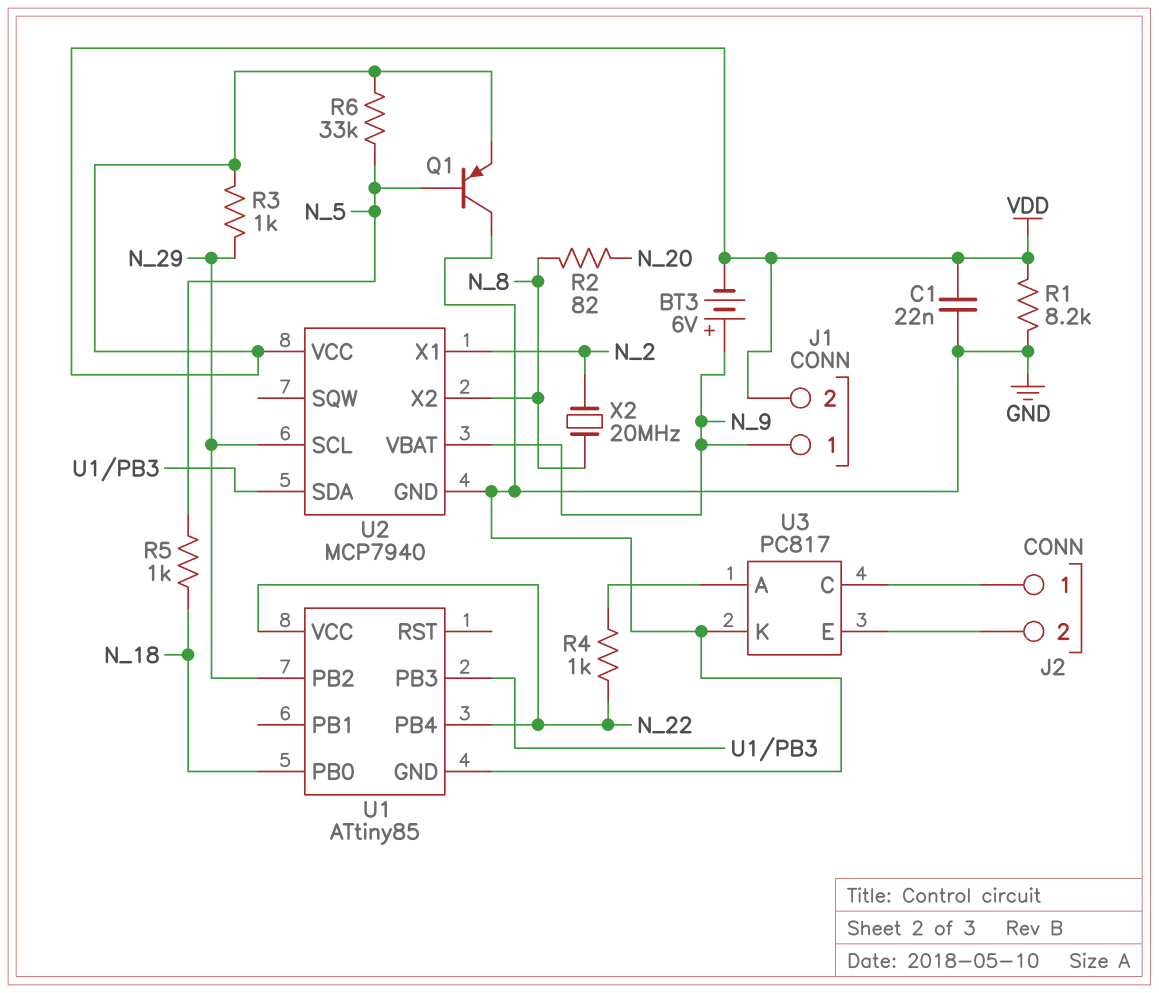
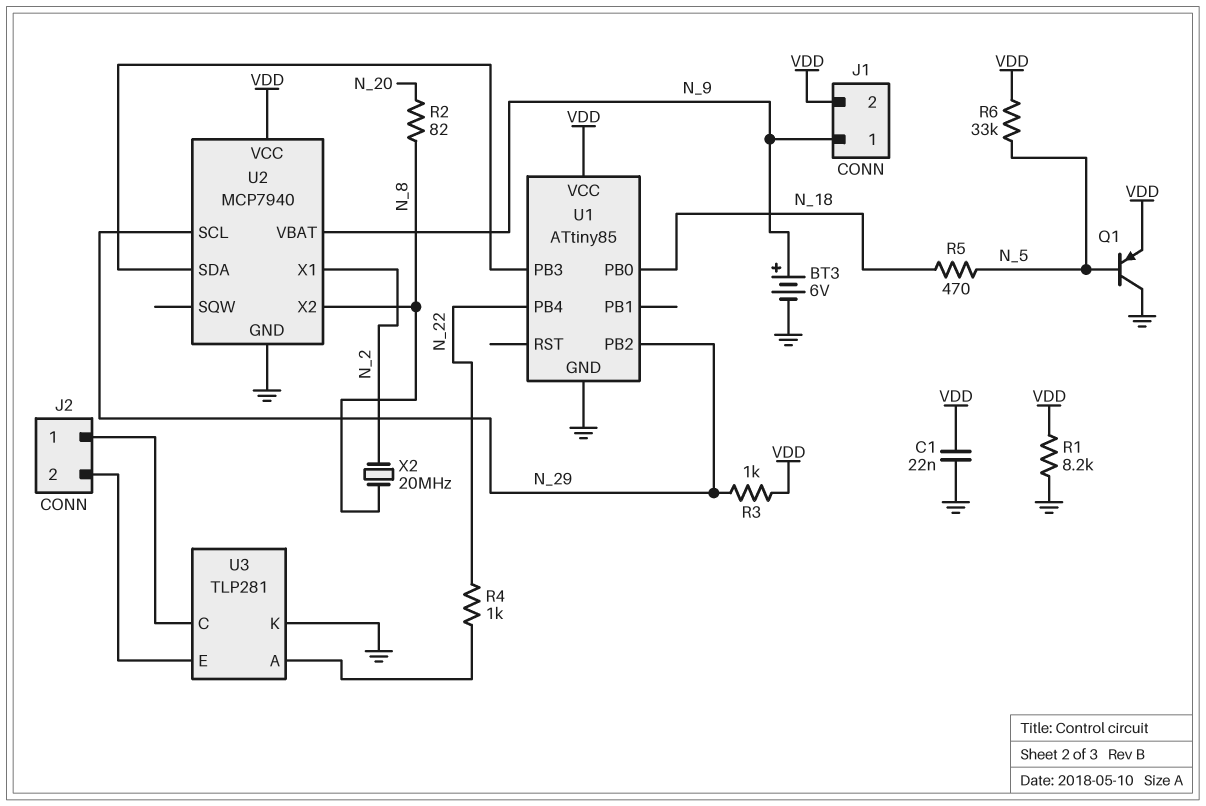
BT3: 6V (plus N_9, minus VDD) -> 6V (plus N_9, minus GND)
R5: 1k (N_5, N_18) -> 470 (N_5, N_18)
U1 pin VCC: N_22 -> VDD
U3: PC817 -> TLP281

